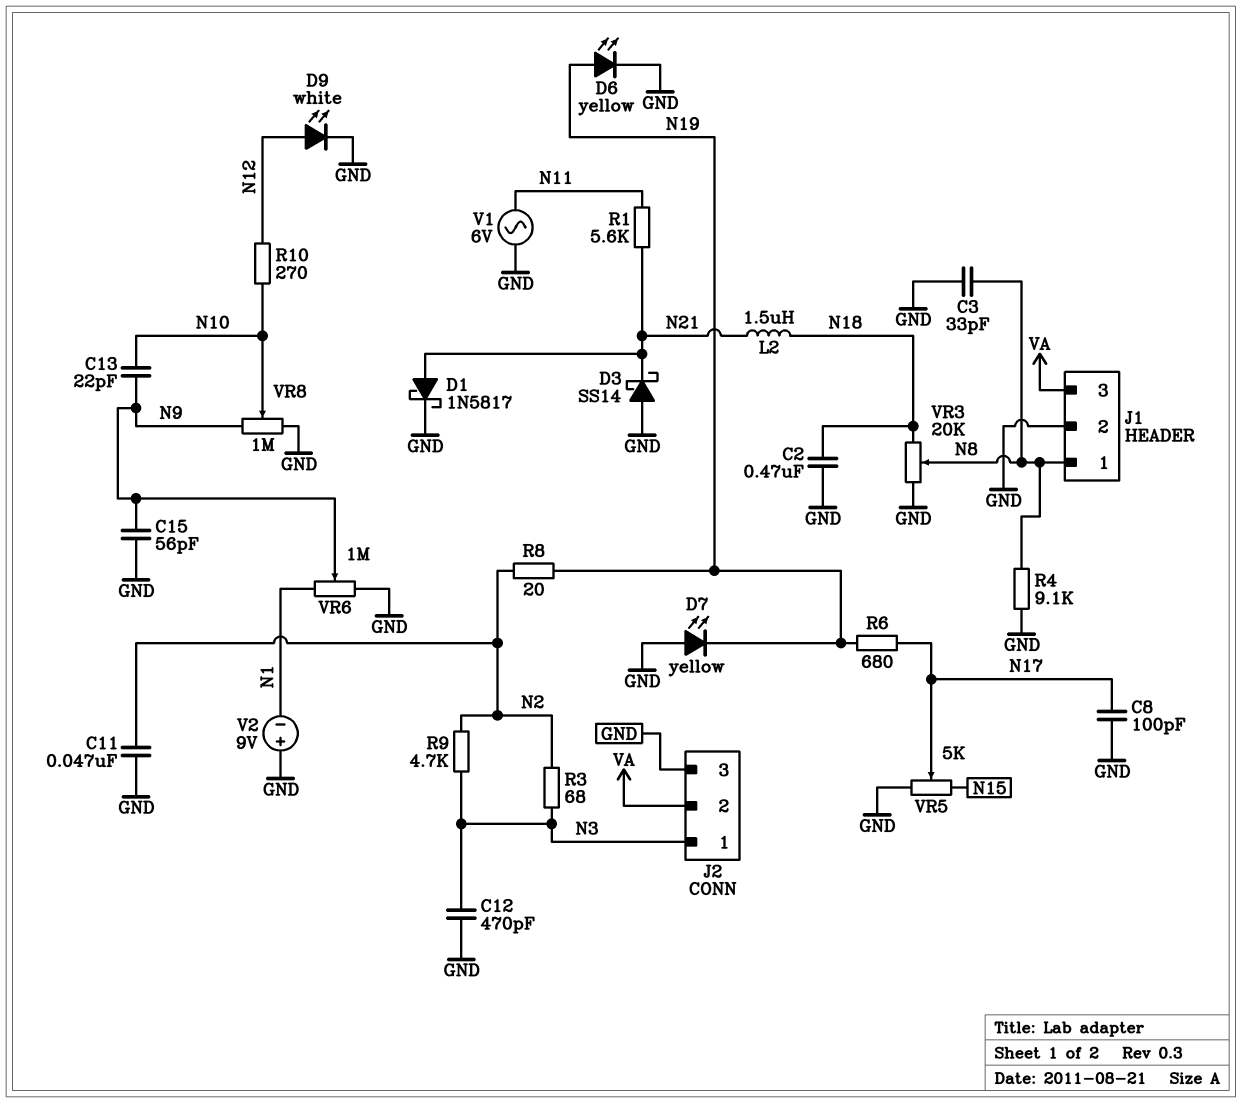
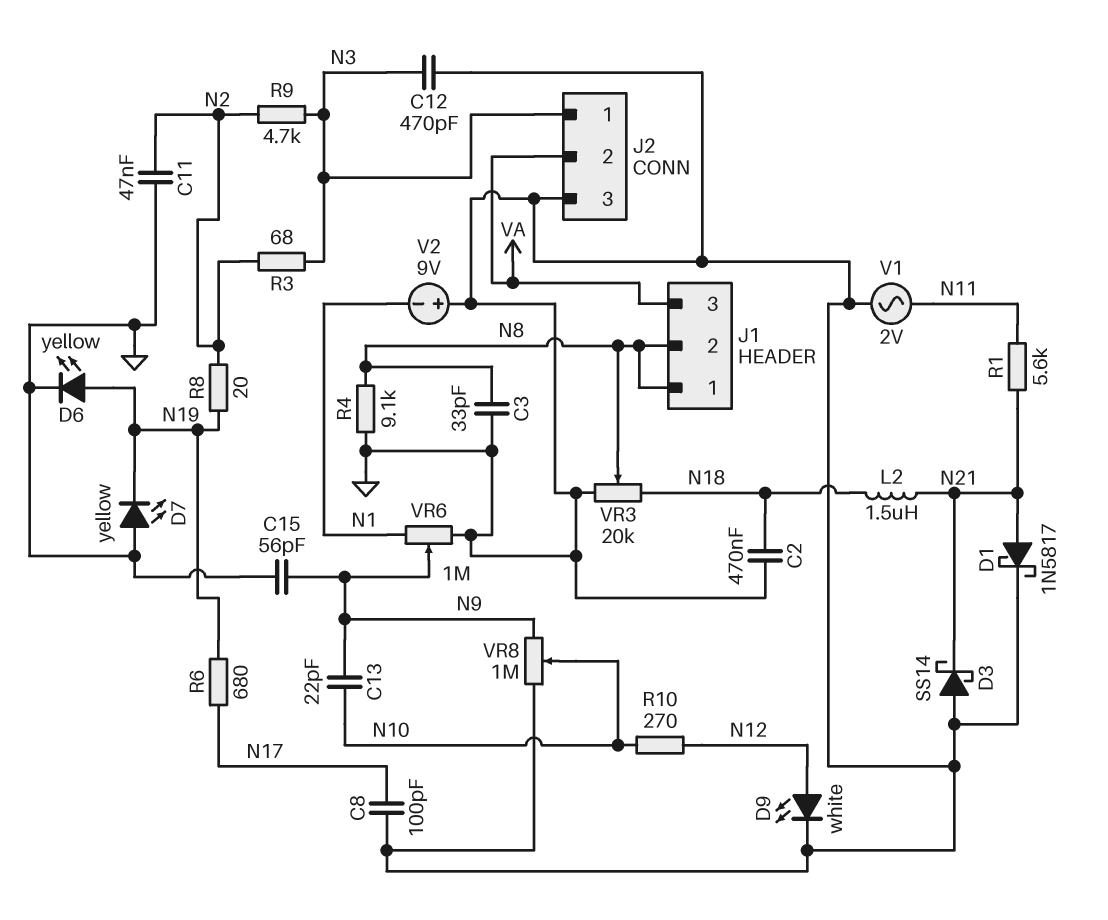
J1 pin 2: GND -> N8
V1: AC 6V (GND, N11) -> AC 2V (GND, N11)
VR5: 5k (GND, N15, wiper N17) -> none

